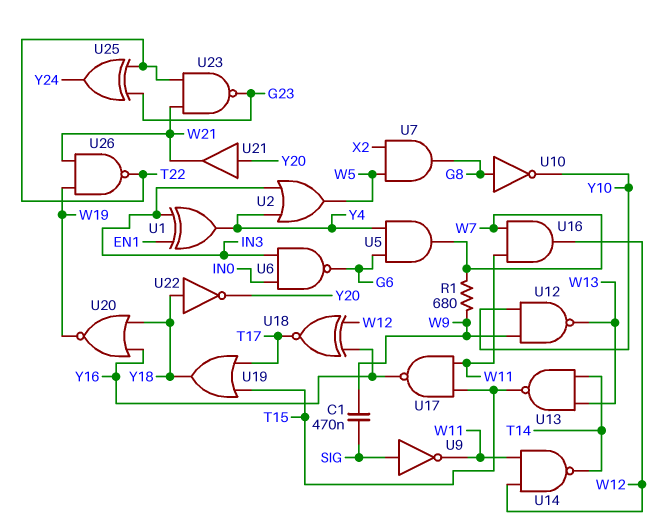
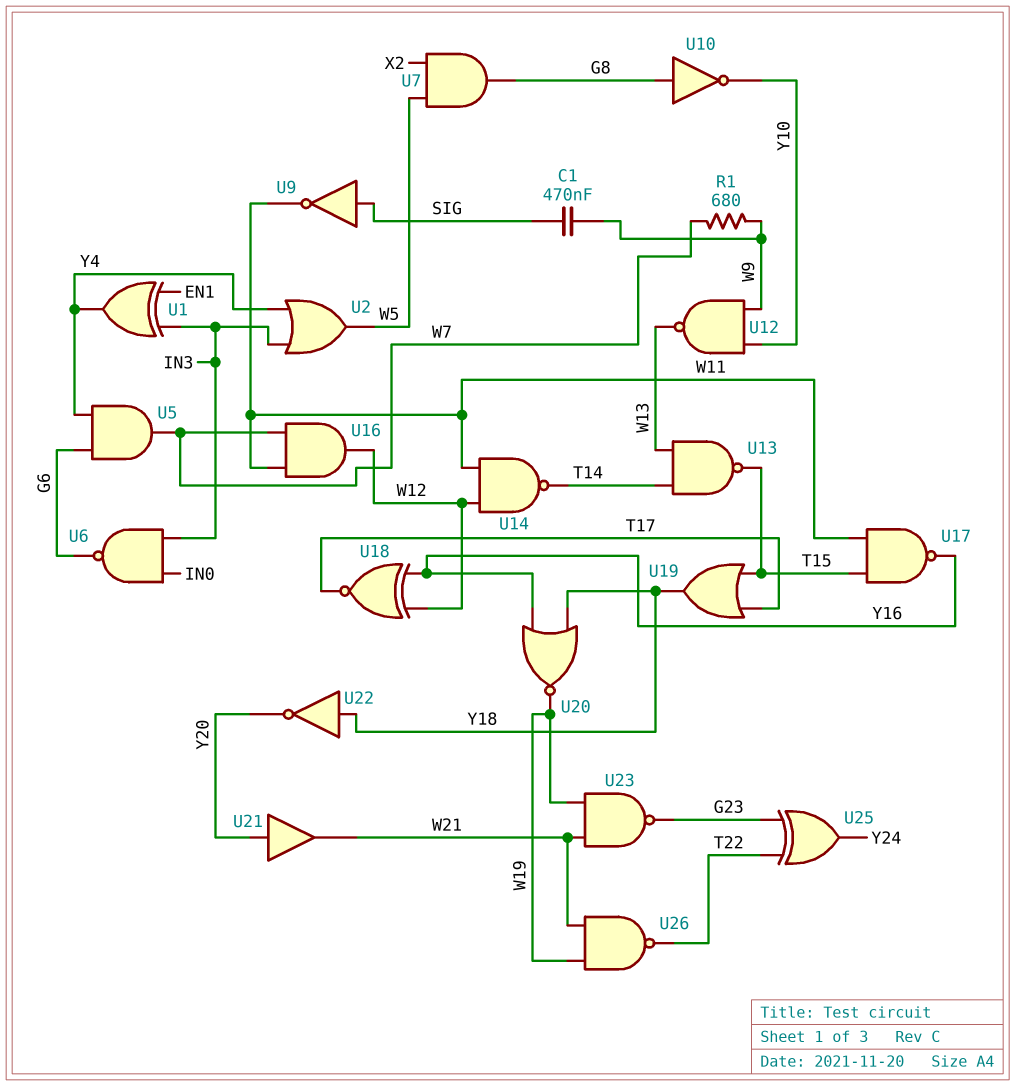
U23: NAND (in T22, in W21, out G23) -> NAND (in W19, in W21, out G23)

